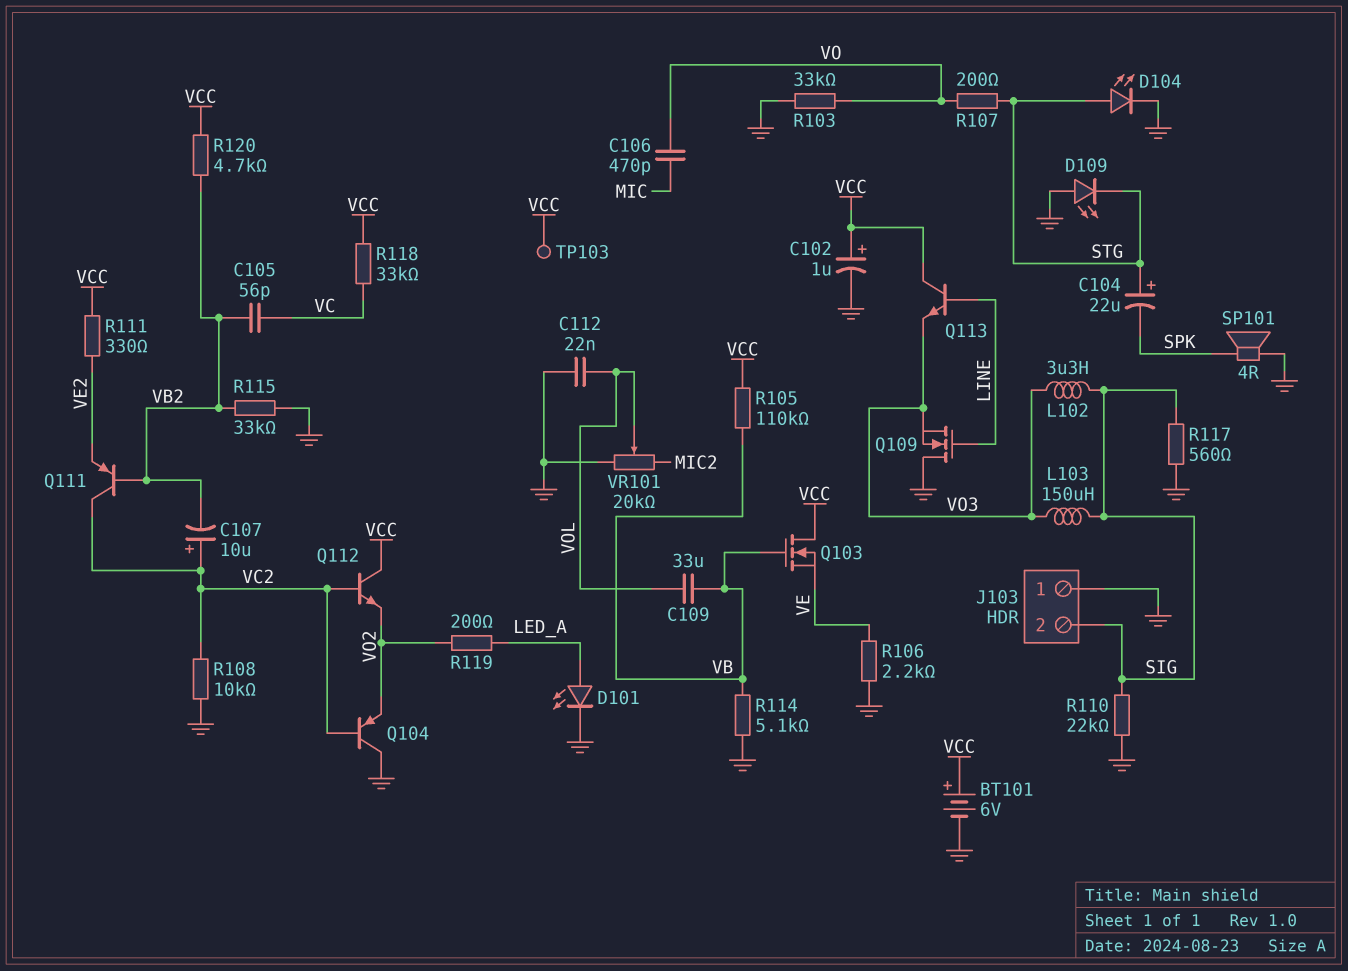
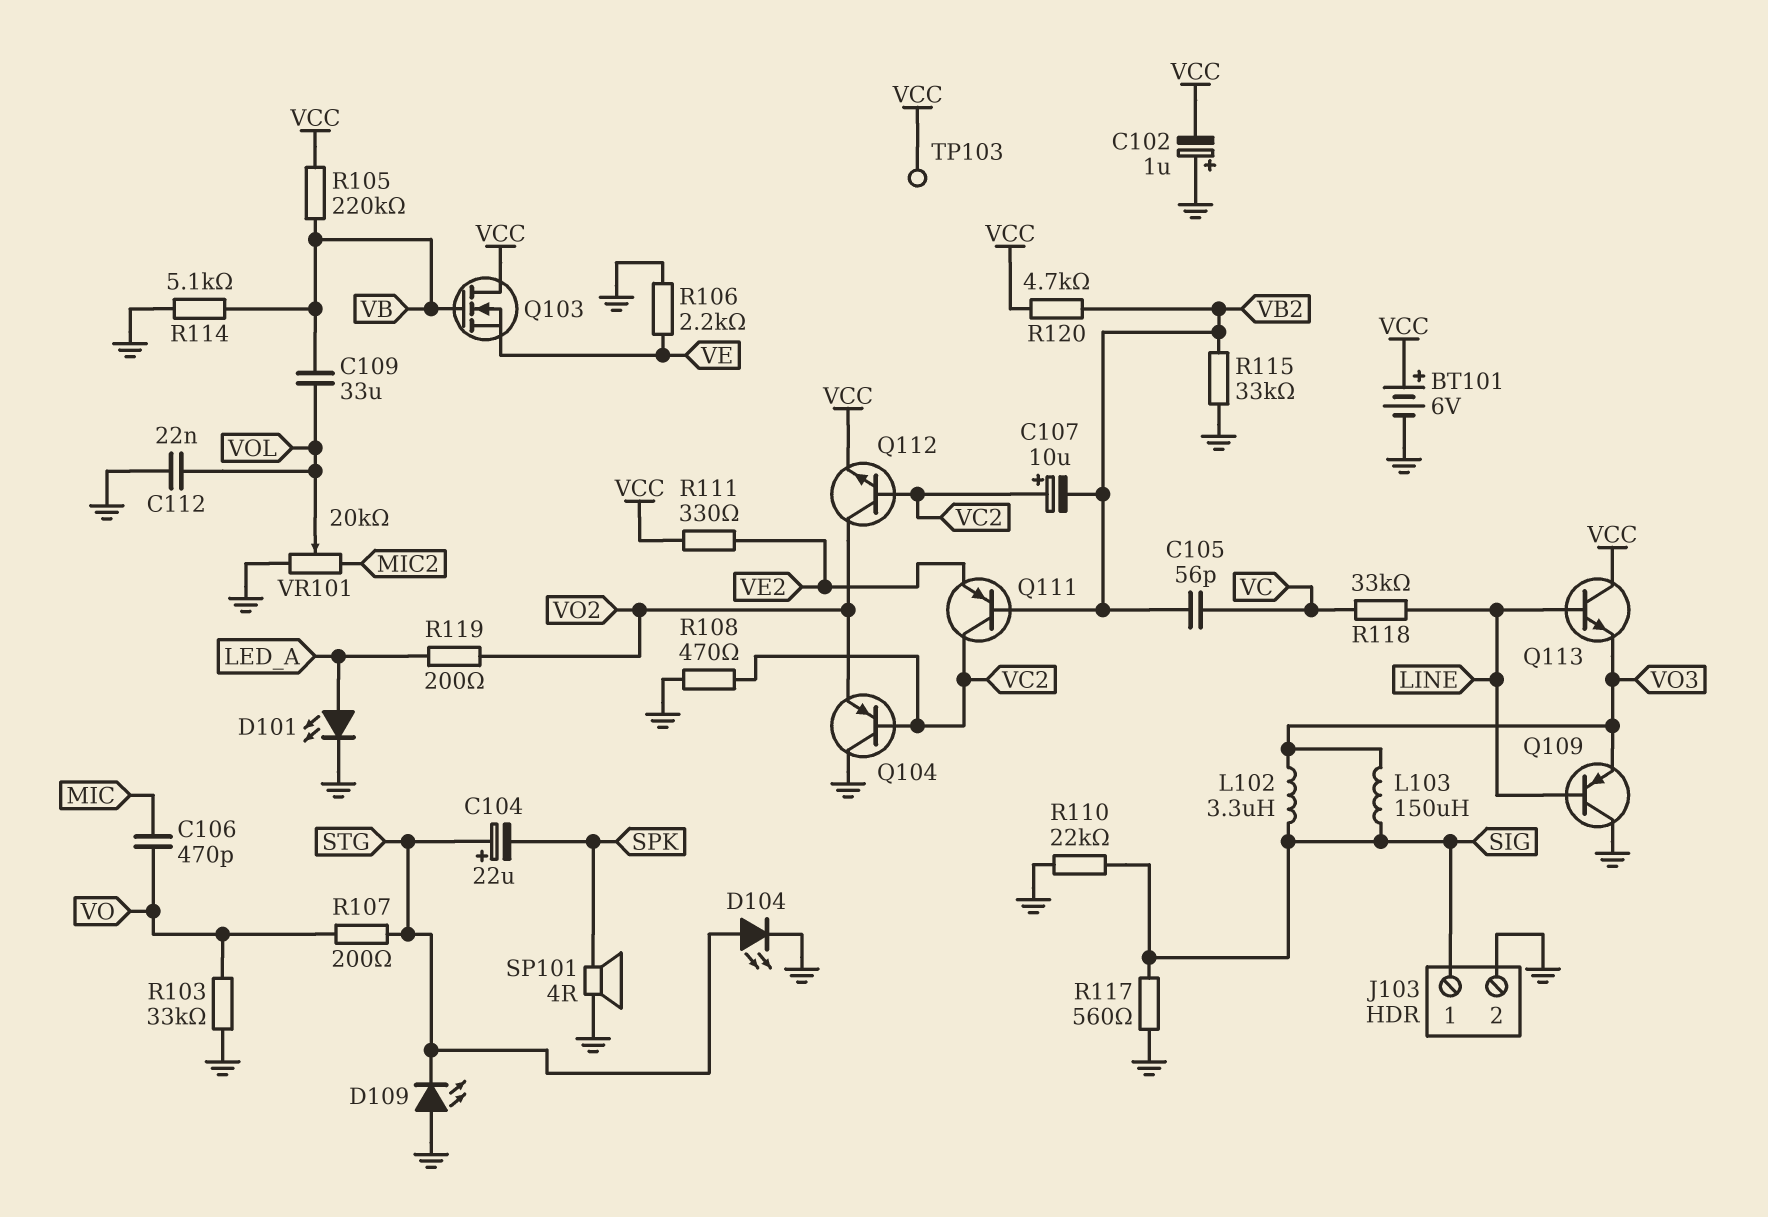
C102: 1uF (plus VCC, minus GND) -> 1uF (plus GND, minus VCC)
J103 pin 1: GND -> SIG
J103 pin 2: SIG -> GND
Q109: NMOS (G LINE, D GND, S VO3) -> PNP (B LINE, C GND, E VO3)
Q112: NPN (B VC2, C VCC, E VO2) -> NPN (B VC2, C VO2, E VCC)
R105: 110k (VB, VCC) -> 220k (VB, VCC)
R108: 10k (GND, VC2) -> 470 (GND, VC2)
R118: 33k (VC, VCC) -> 33k (LINE, VC)

